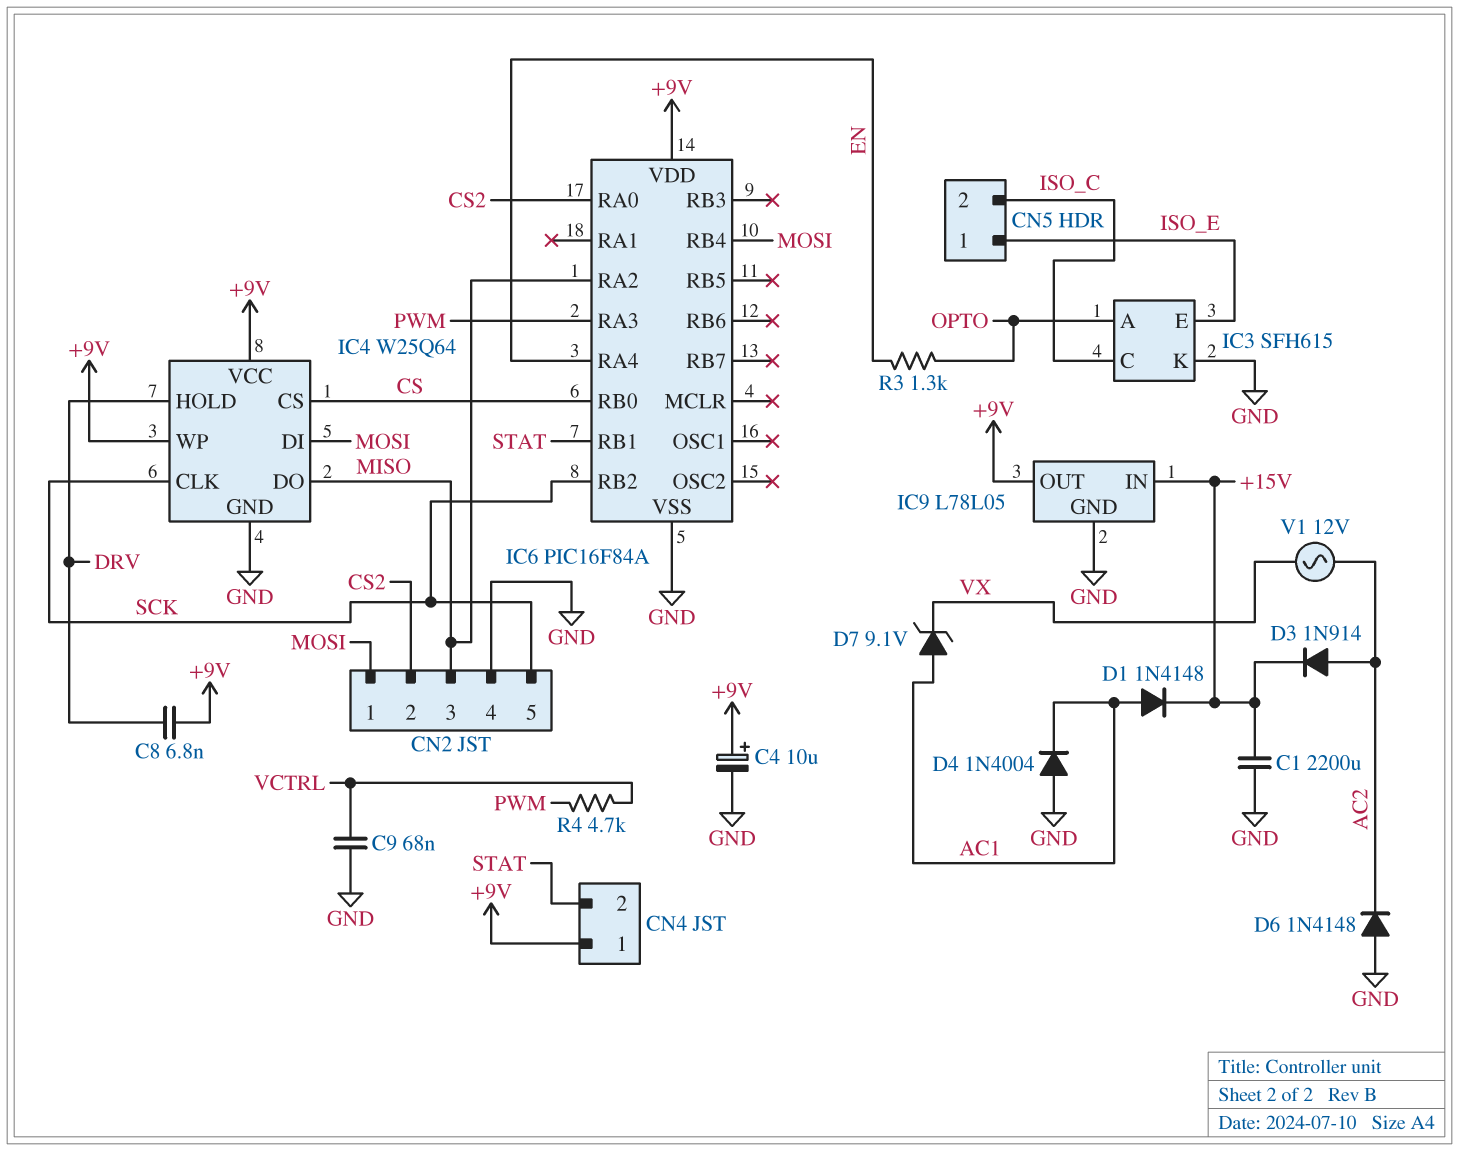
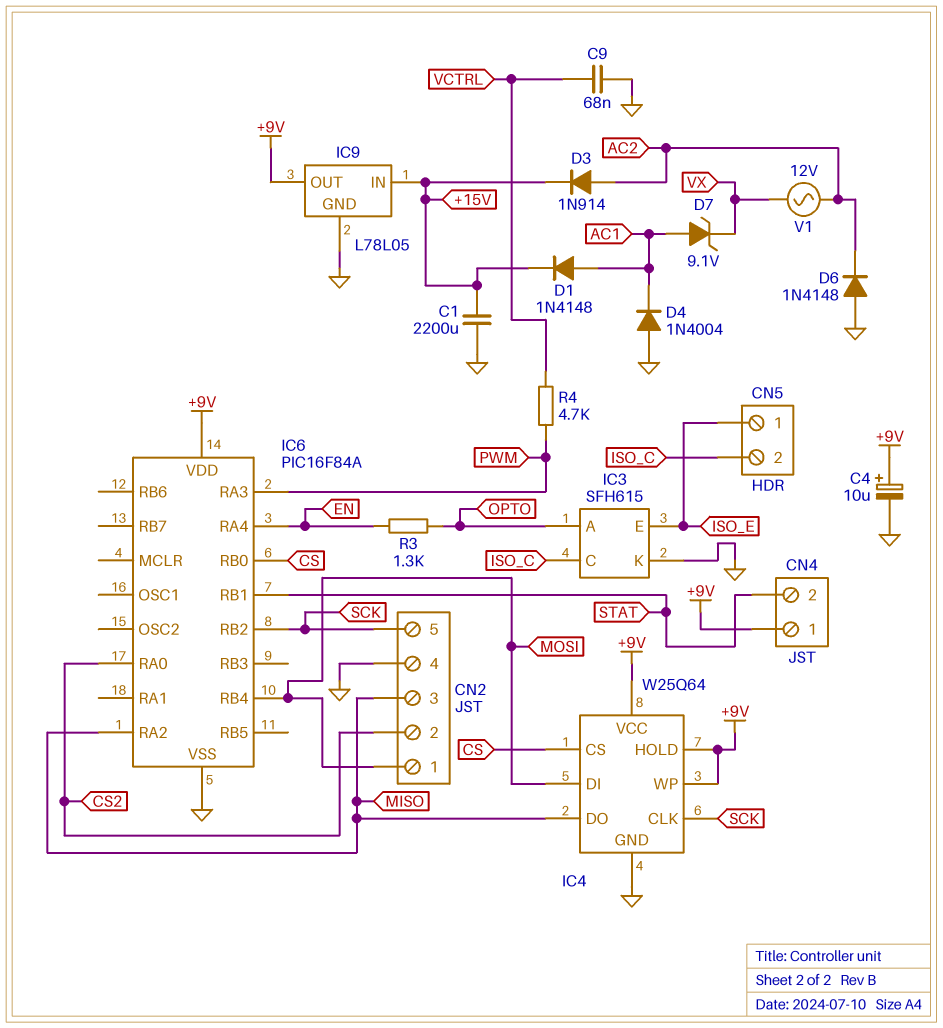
C8: 6.8nF (+9V, DRV) -> none
IC4 pin HOLD: DRV -> +9V

